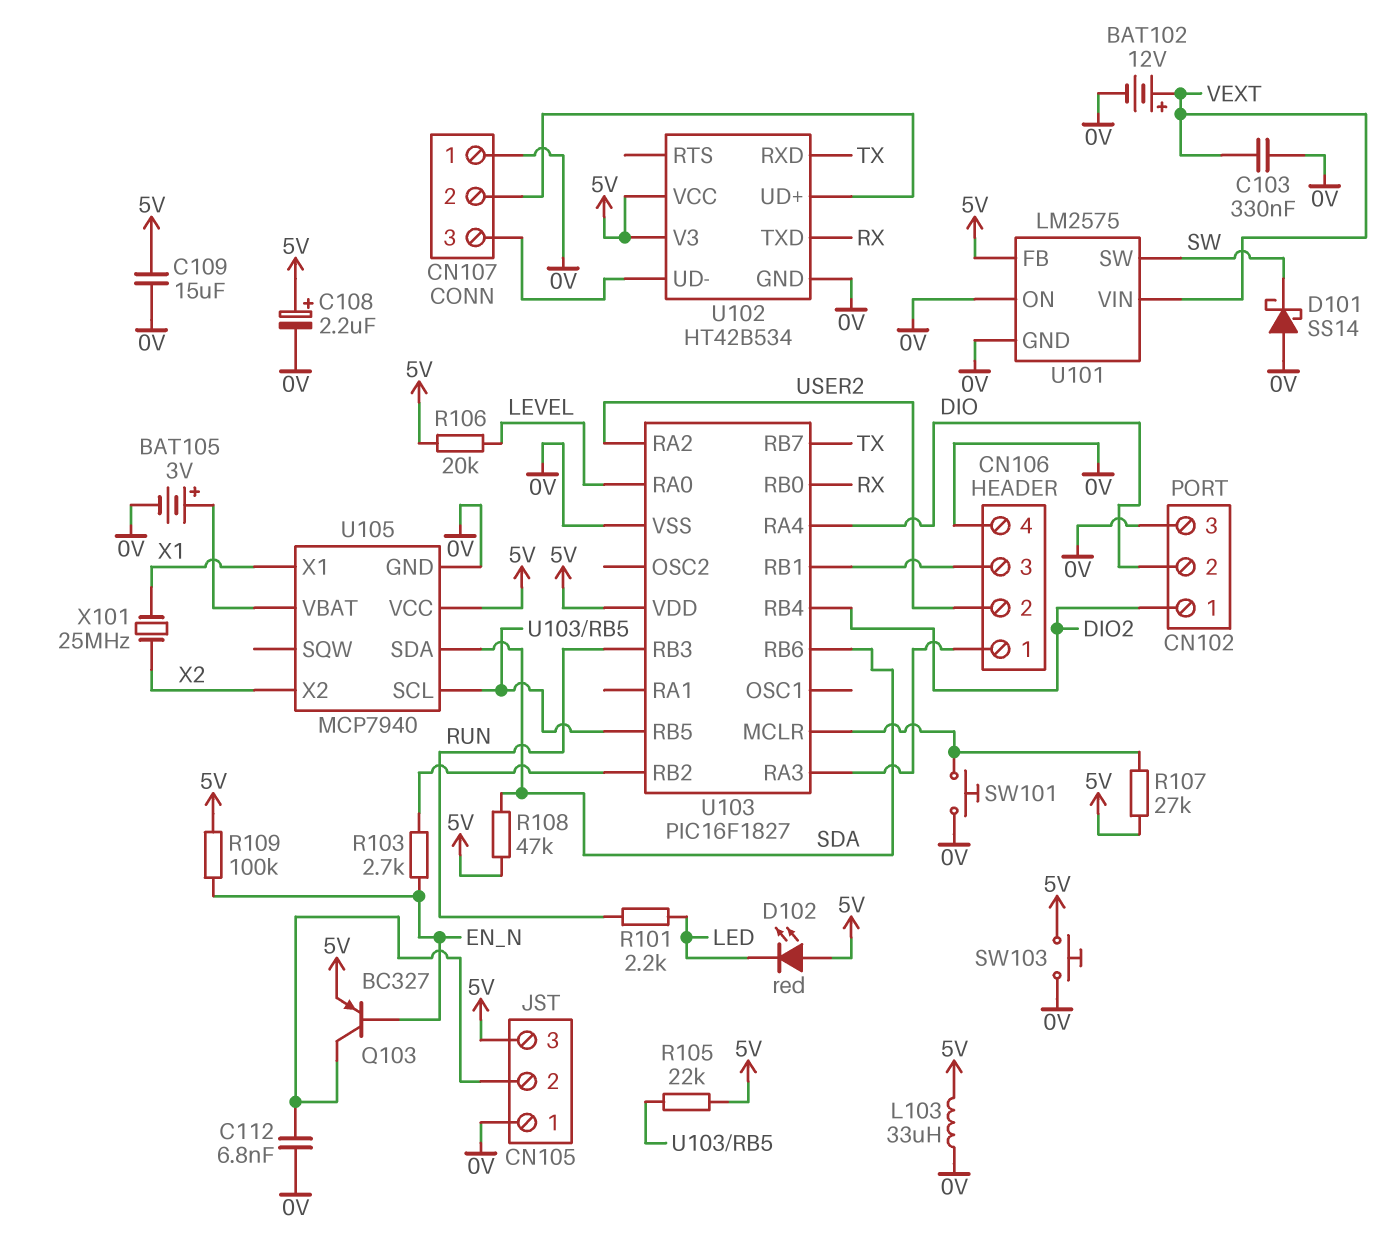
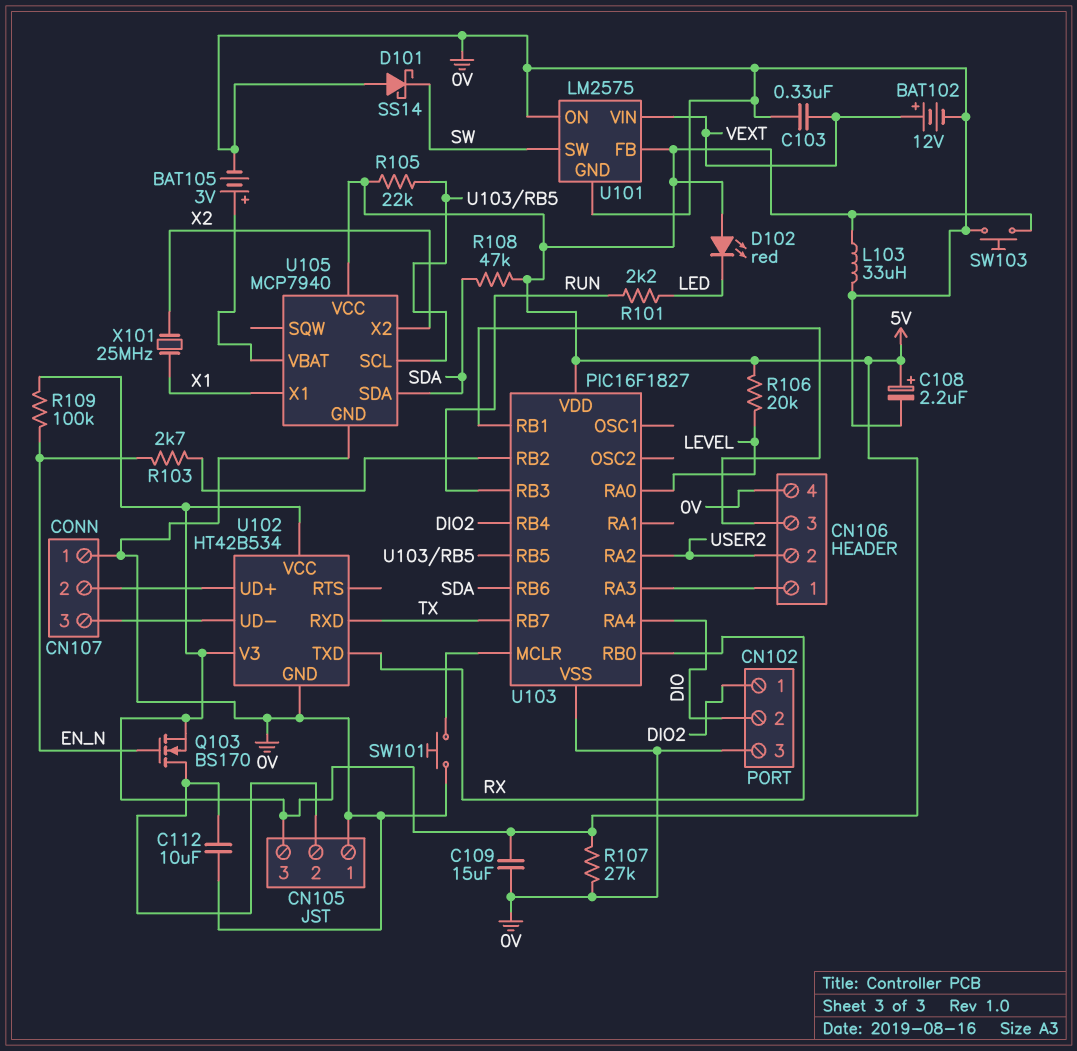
C112: 6.8nF (0V, CN105/2) -> 10uF (0V, CN105/2)
Q103: PNP BC327 (B EN_N, C CN105/2, E 5V) -> NMOS BS170 (G EN_N, D CN105/2, S 5V)
R107: 27k (5V, U103/MCLR) -> 27k (0V, 5V)

